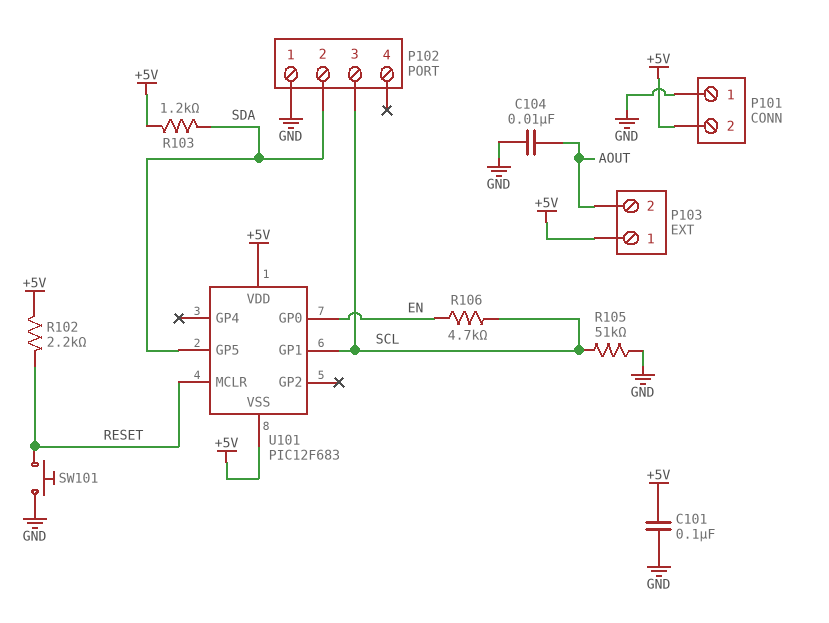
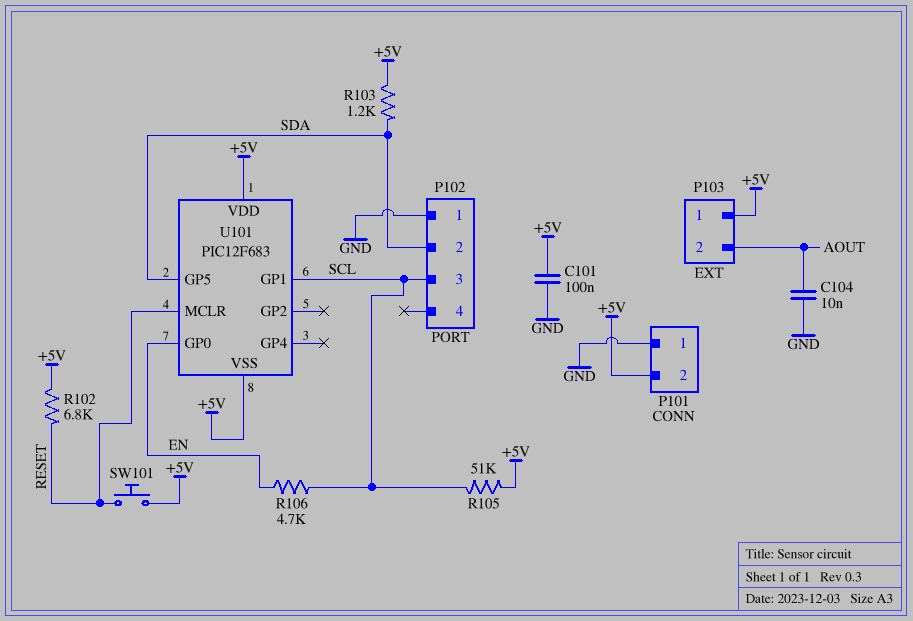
R102: 2.2k (+5V, RESET) -> 6.8k (+5V, RESET)
R105: 51k (GND, SCL) -> 51k (+5V, SCL)
SW101: button (GND, RESET) -> button (+5V, RESET)

